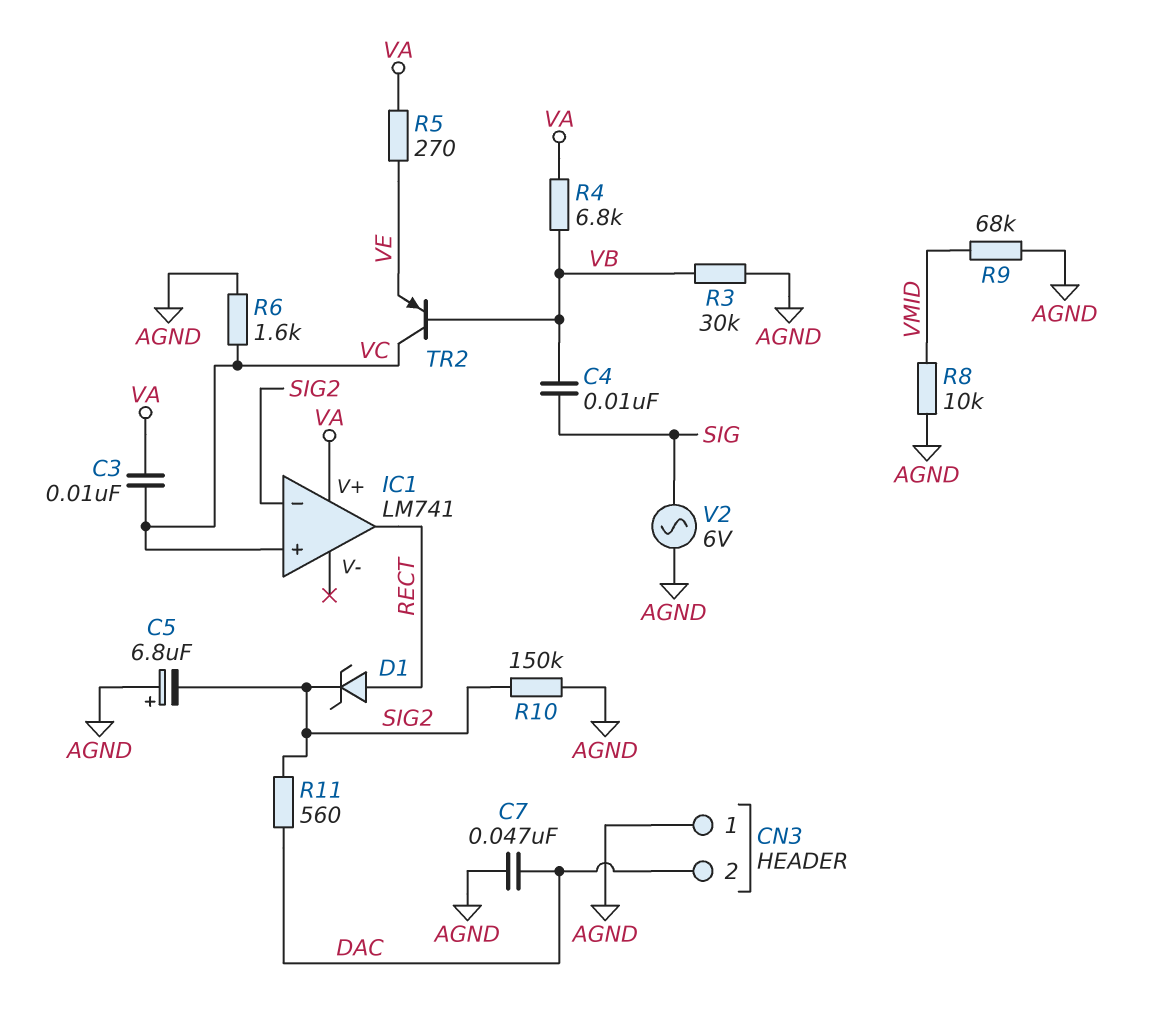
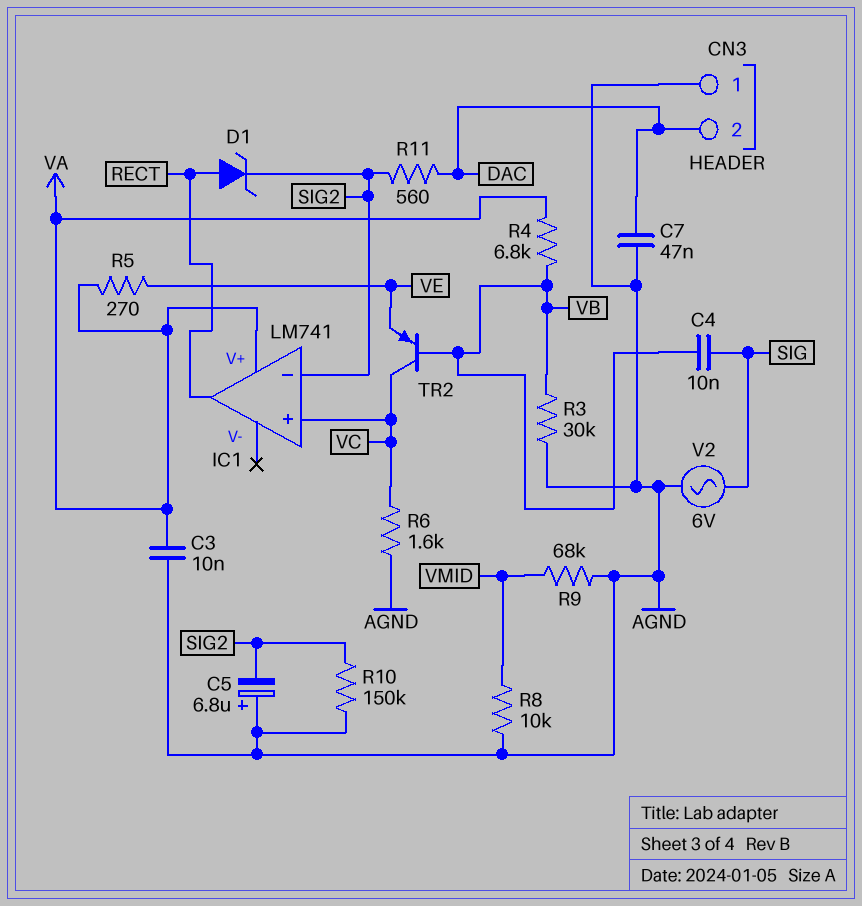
C3: 10nF (VA, VC) -> 10nF (AGND, VA)

